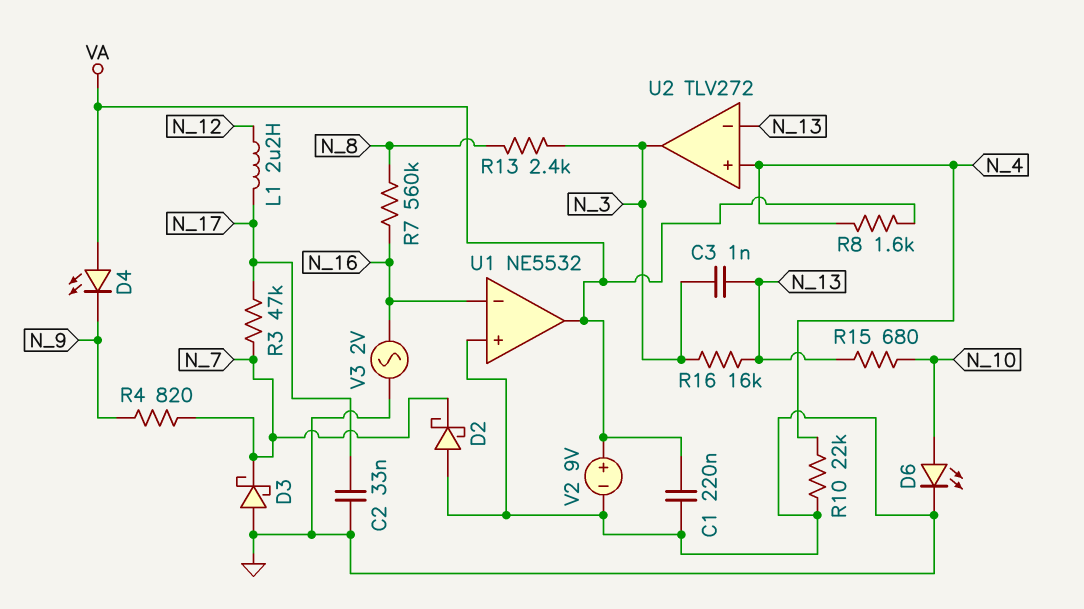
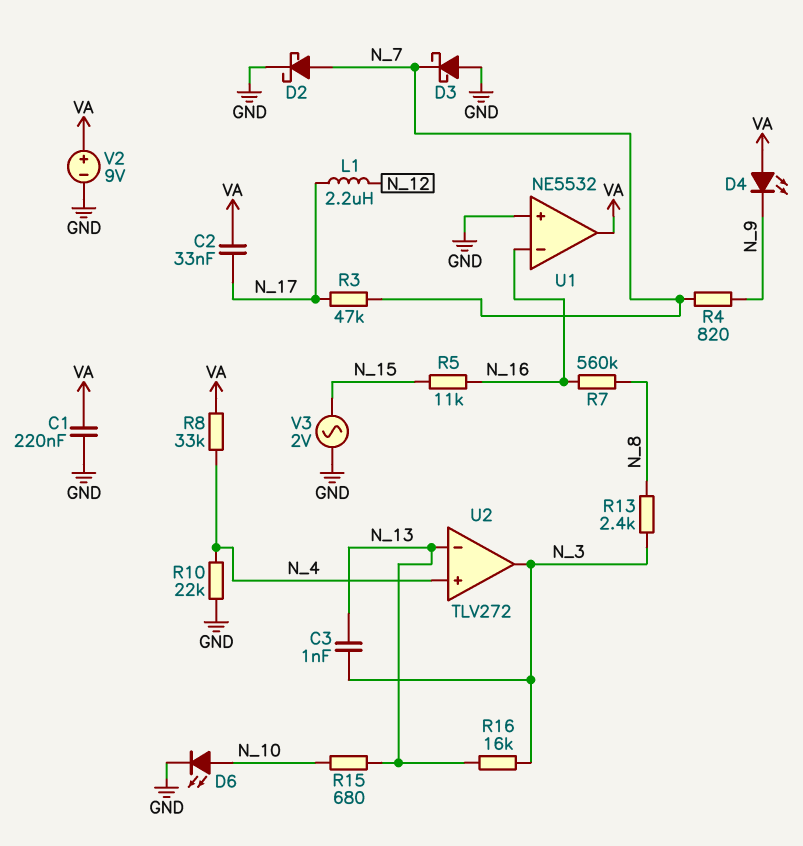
C2: 33nF (GND, N_17) -> 33nF (N_17, VA)
D2: schottky (A GND, K N_7) -> schottky (A N_7, K GND)
R5: none -> 11k (N_15, N_16)
R8: 1.6k (N_4, VA) -> 33k (N_4, VA)
V3: AC 2V (GND, N_16) -> AC 2V (GND, N_15)

